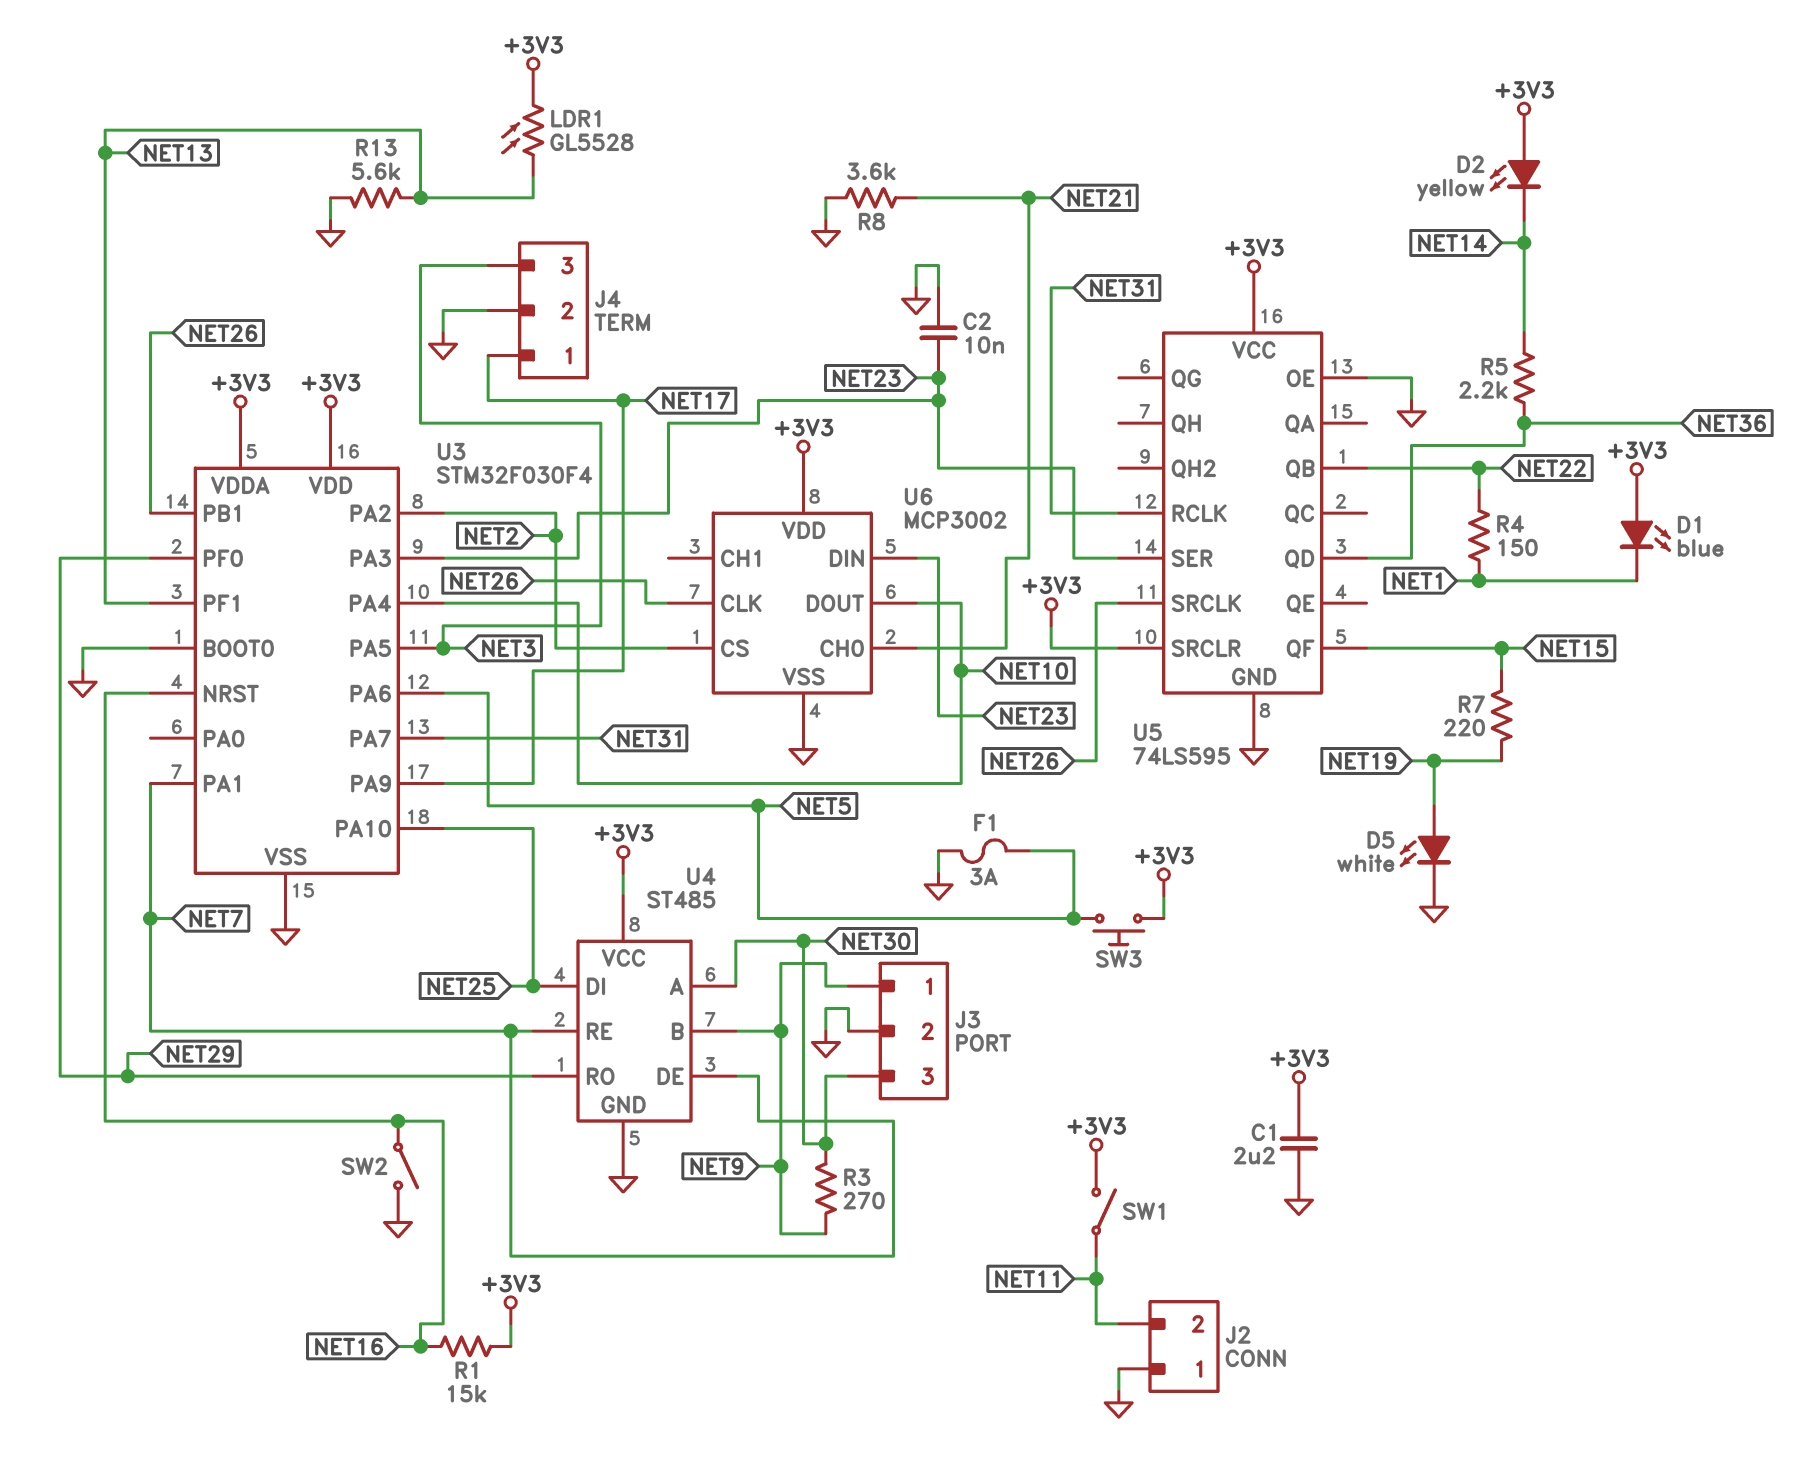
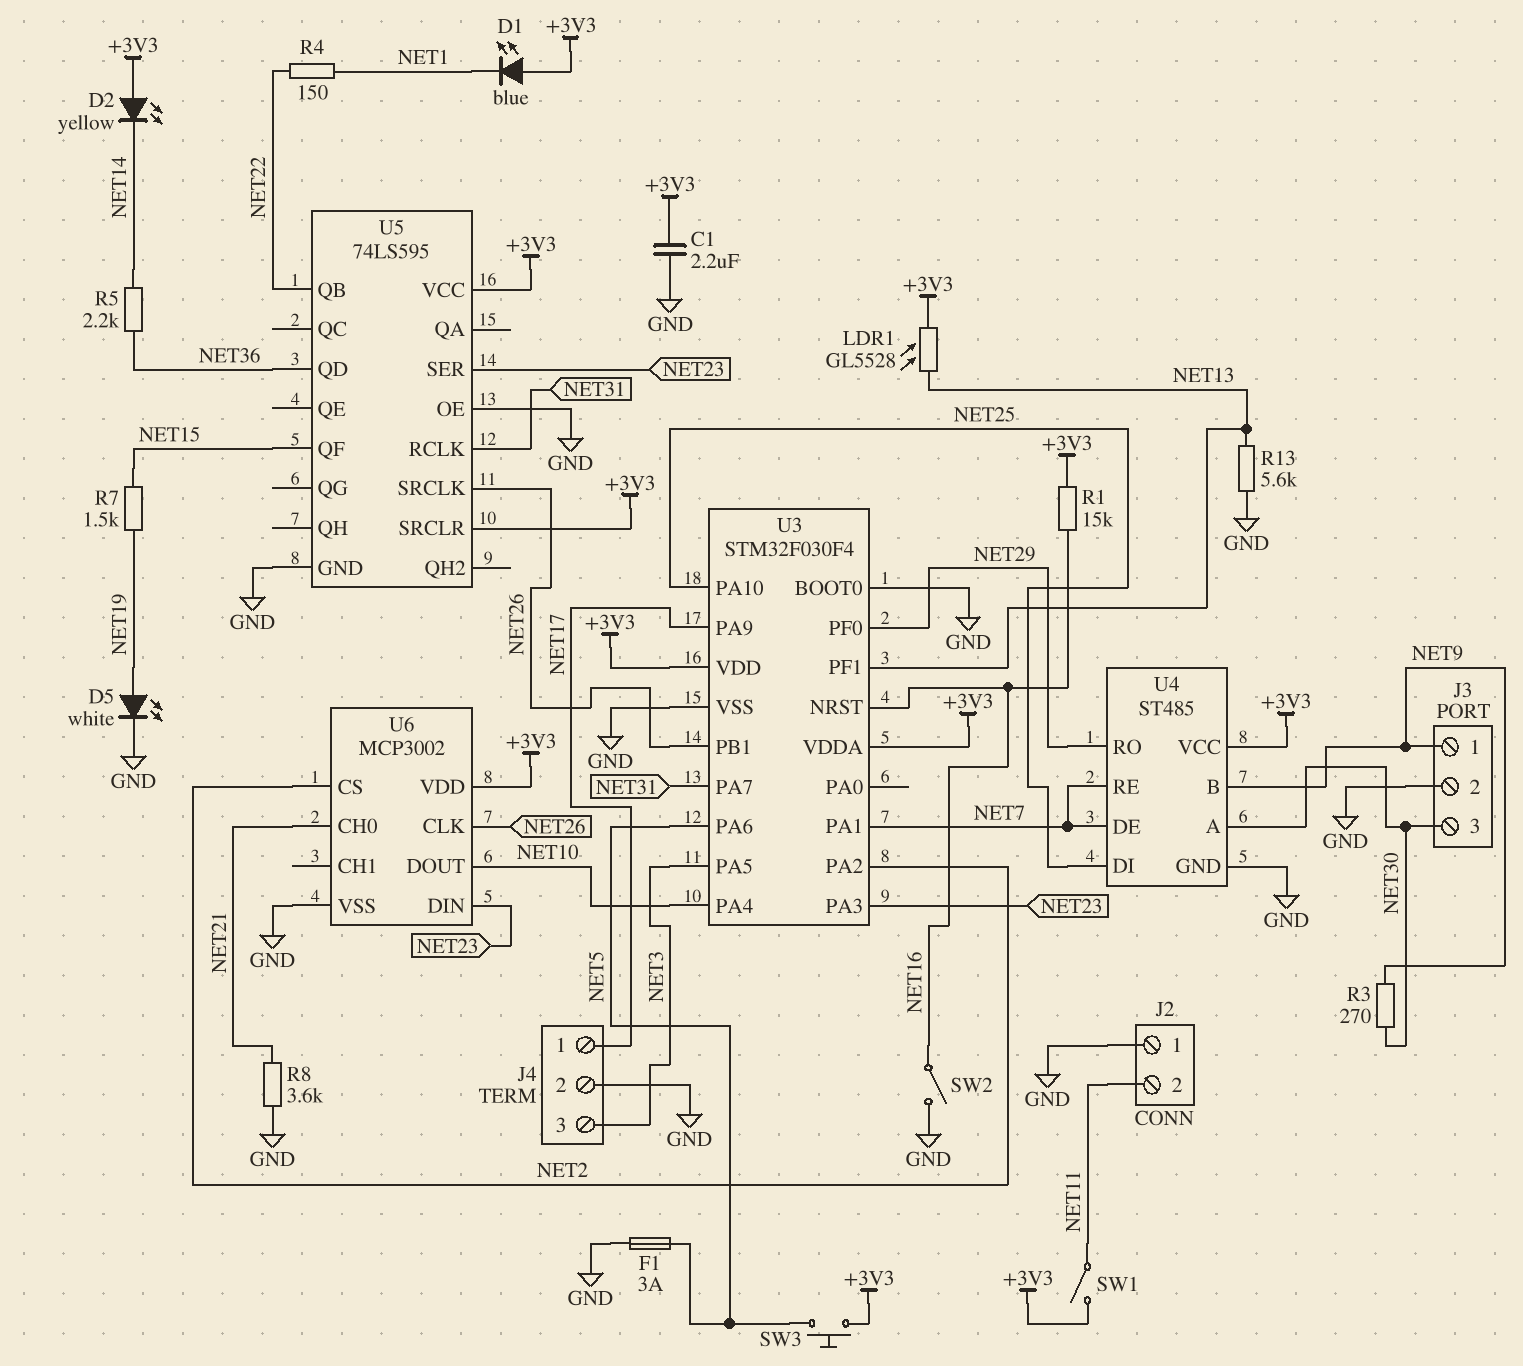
C2: 10nF (GND, NET23) -> none
R7: 220 (NET15, NET19) -> 1.5k (NET15, NET19)

